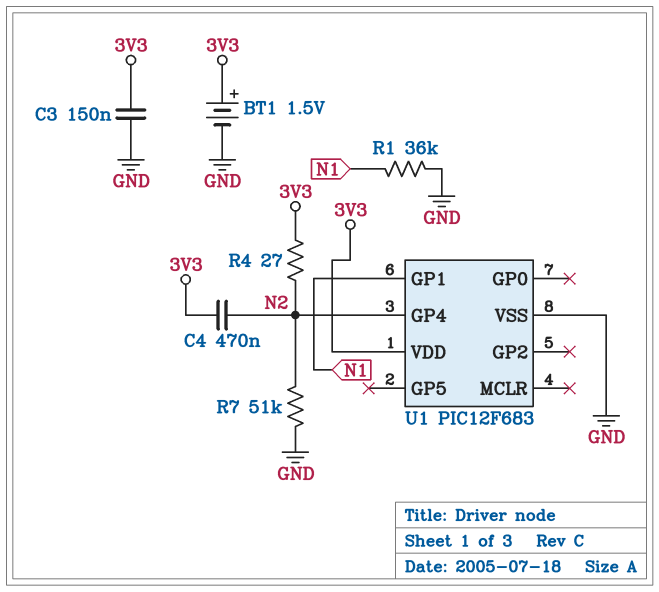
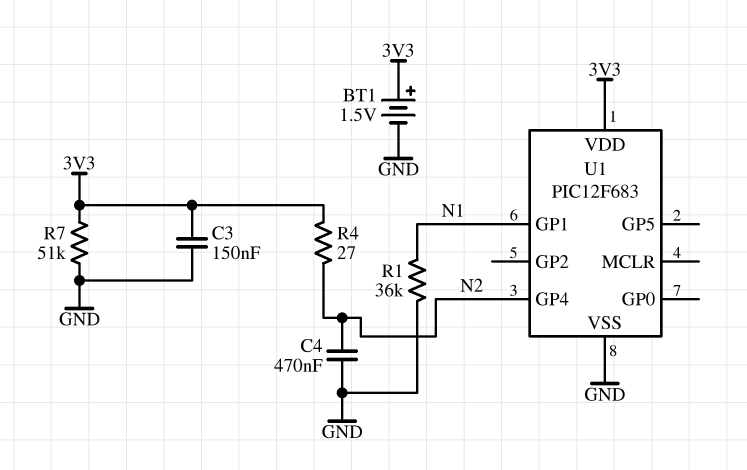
C4: 470nF (3V3, N2) -> 470nF (GND, N2)
R7: 51k (GND, N2) -> 51k (3V3, GND)

